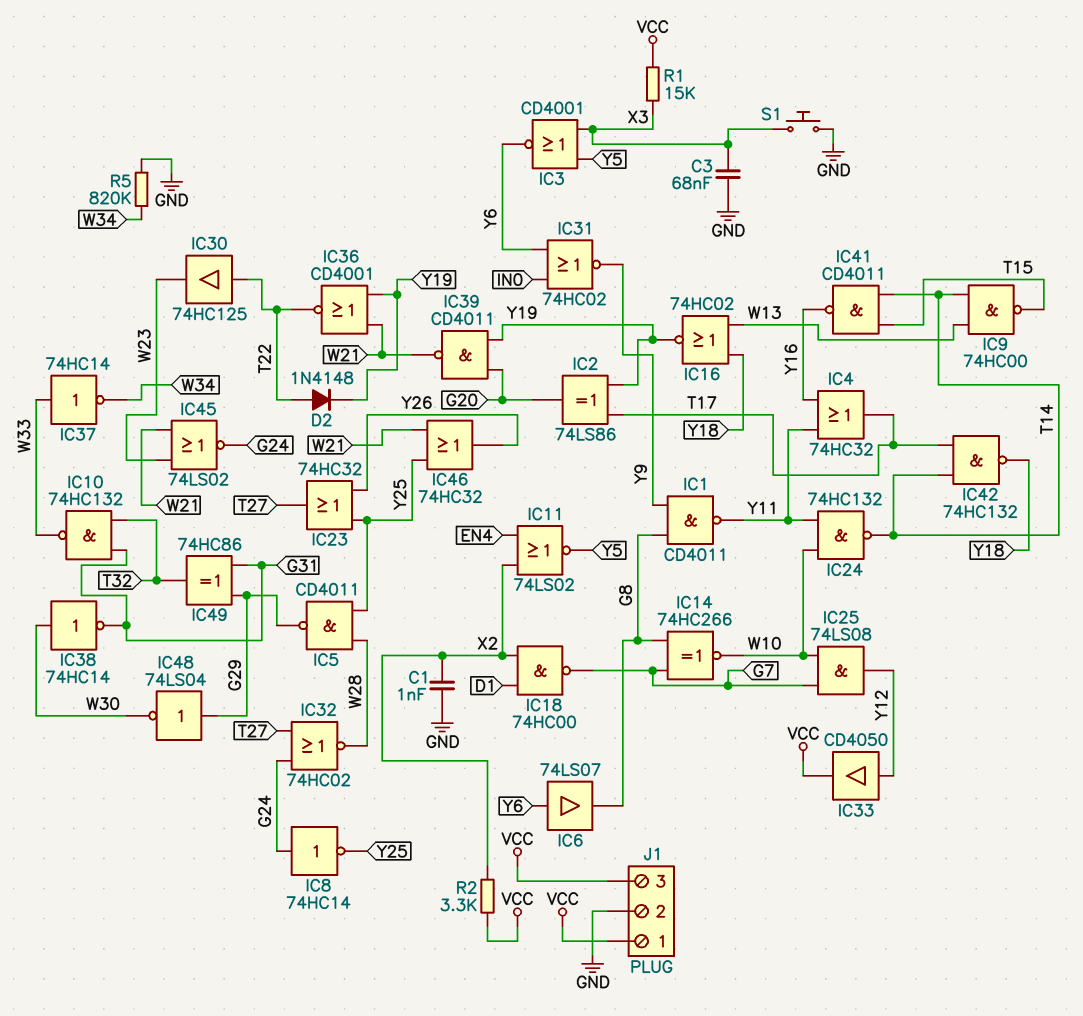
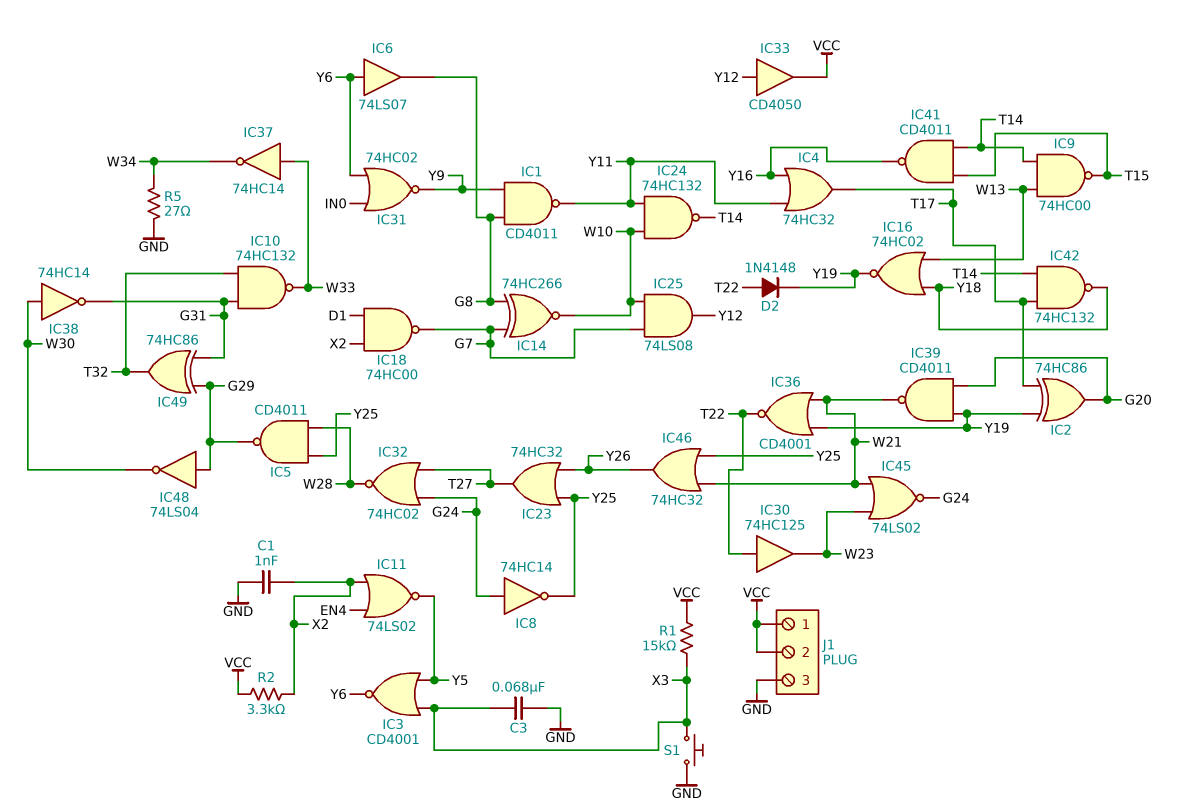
IC2: XOR 74LS86 (in T17, in Y19, out G20) -> XOR 74HC86 (in T17, in Y19, out G20)
J1 pin 2: GND -> VCC
J1 pin 3: VCC -> GND
R5: 820k (GND, W34) -> 27 (GND, W34)

